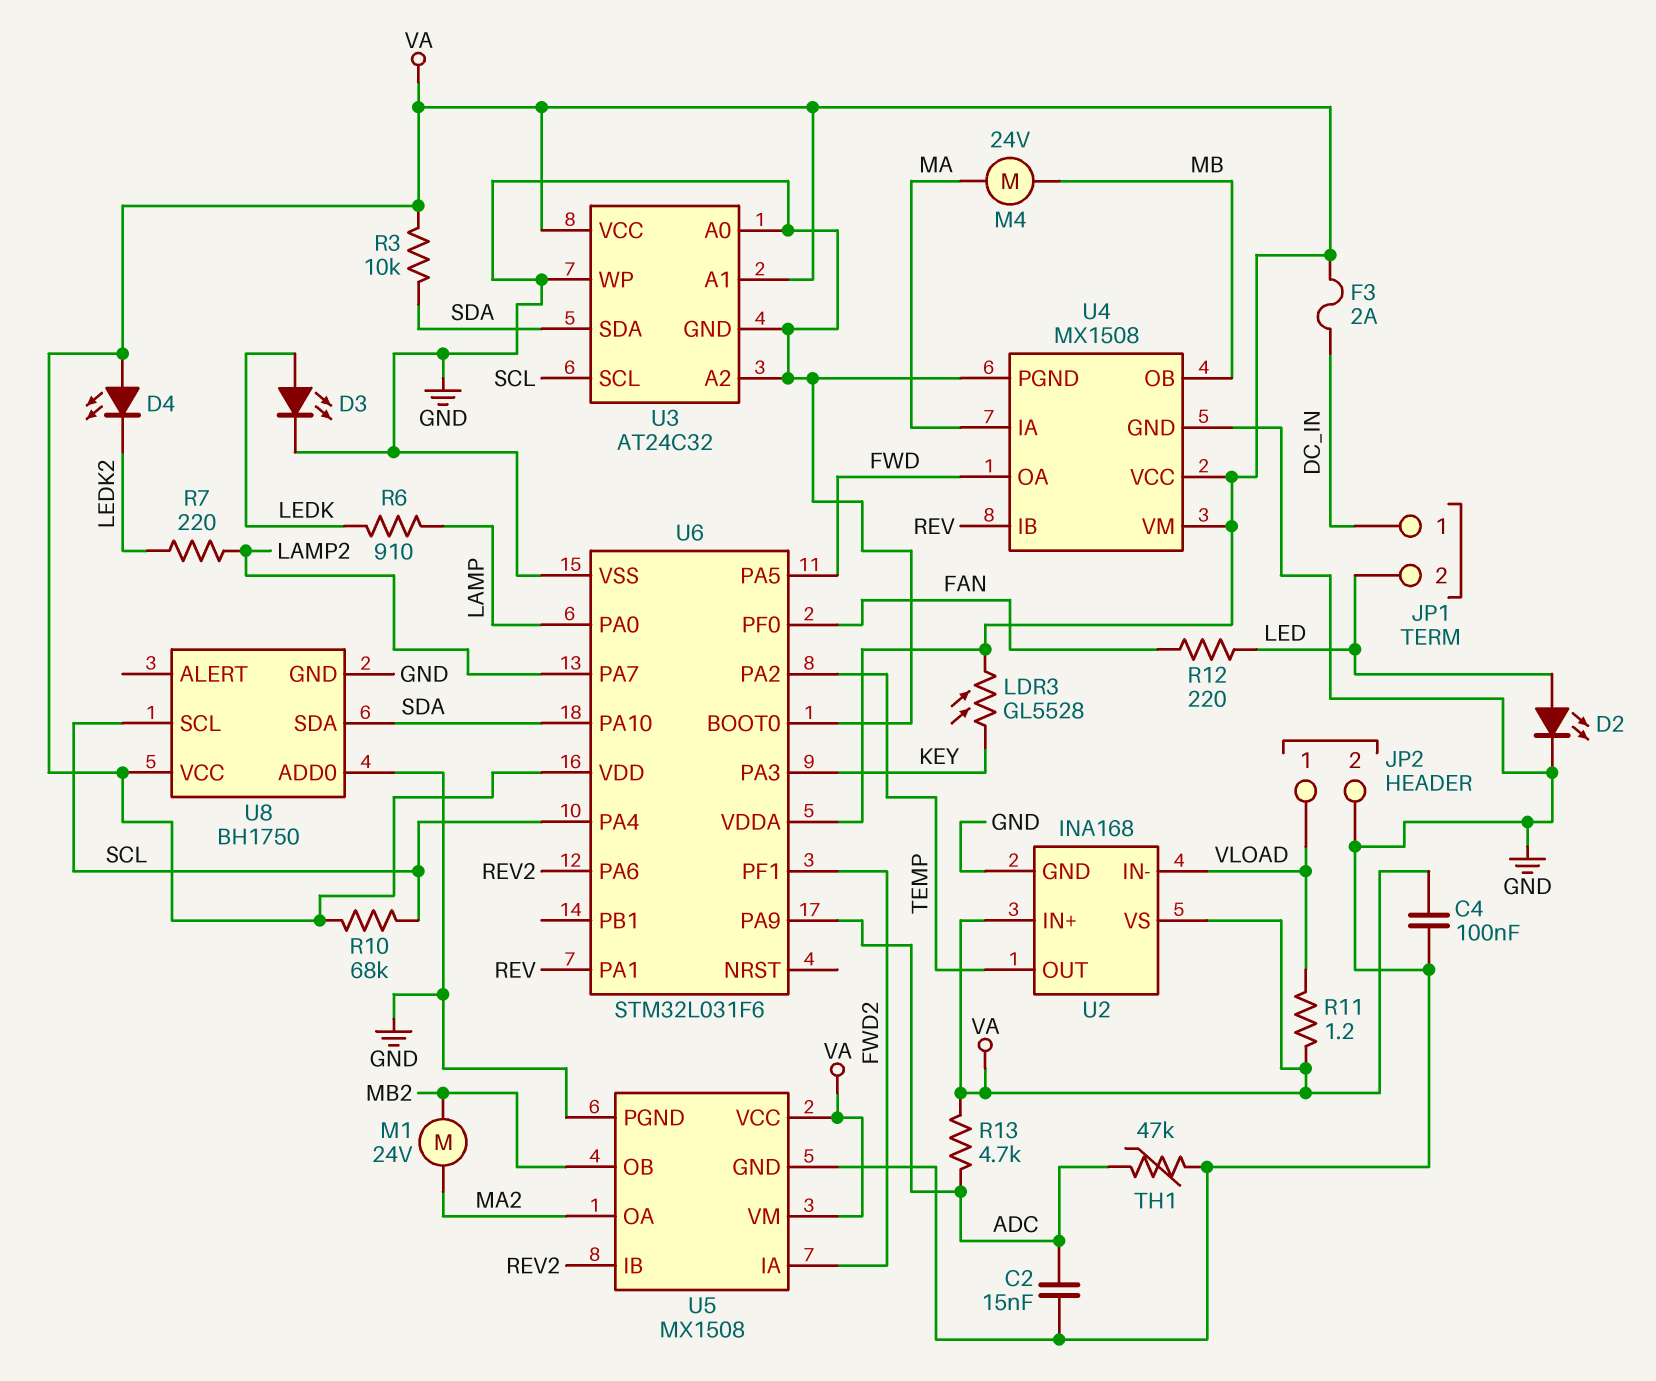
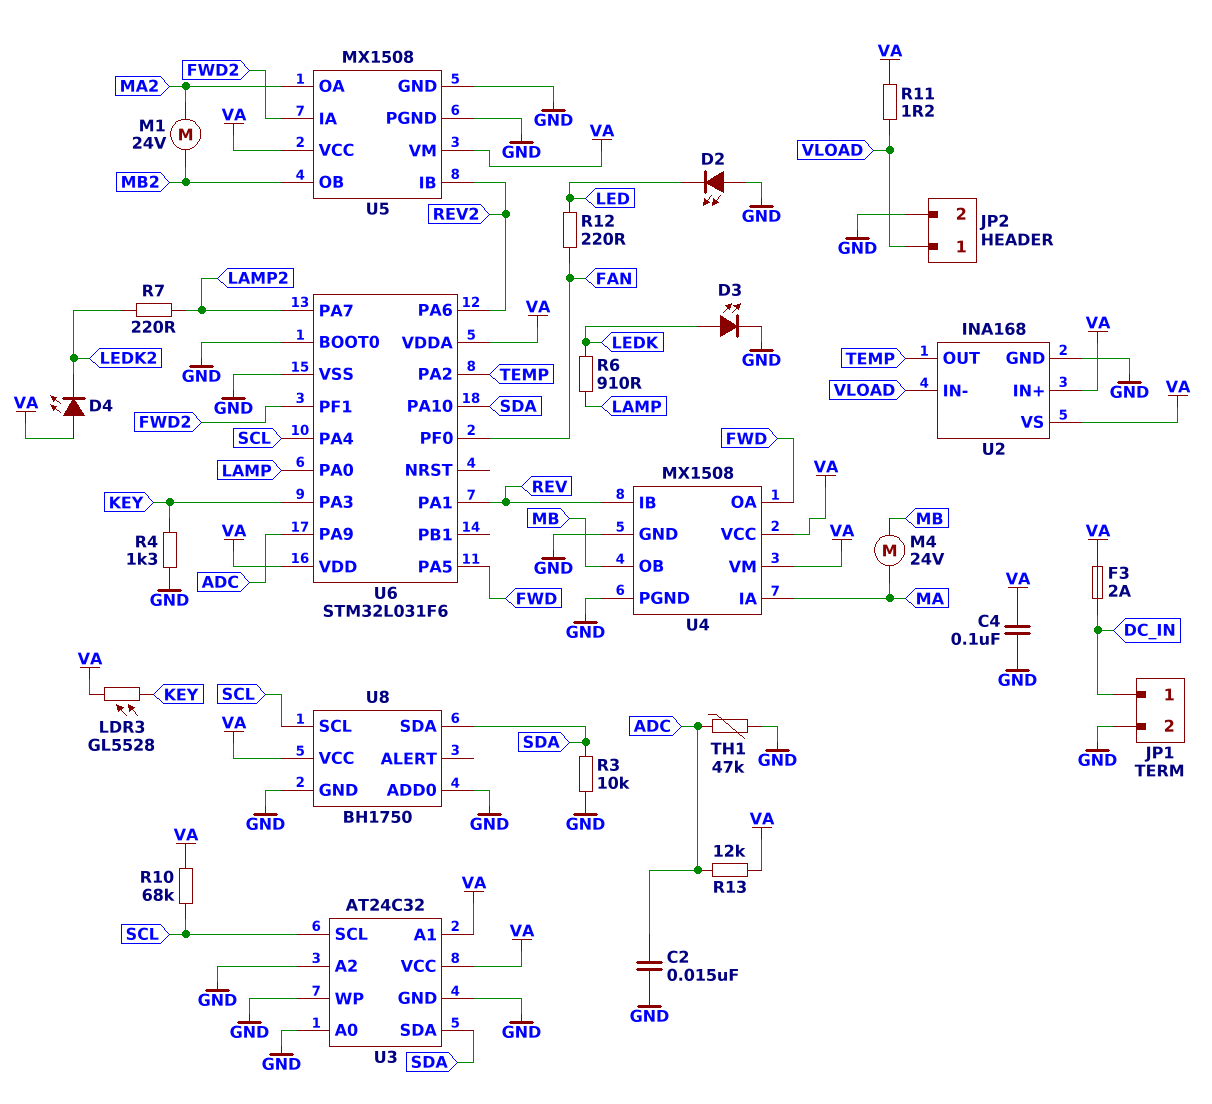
D2: LED (A LED, K GND) -> LED (A GND, K LED)
JP1 pin 2: LED -> GND
R3: 10k (SDA, VA) -> 10k (GND, SDA)
R4: none -> 1.3k (GND, KEY)
R13: 4.7k (ADC, VA) -> 12k (ADC, VA)

